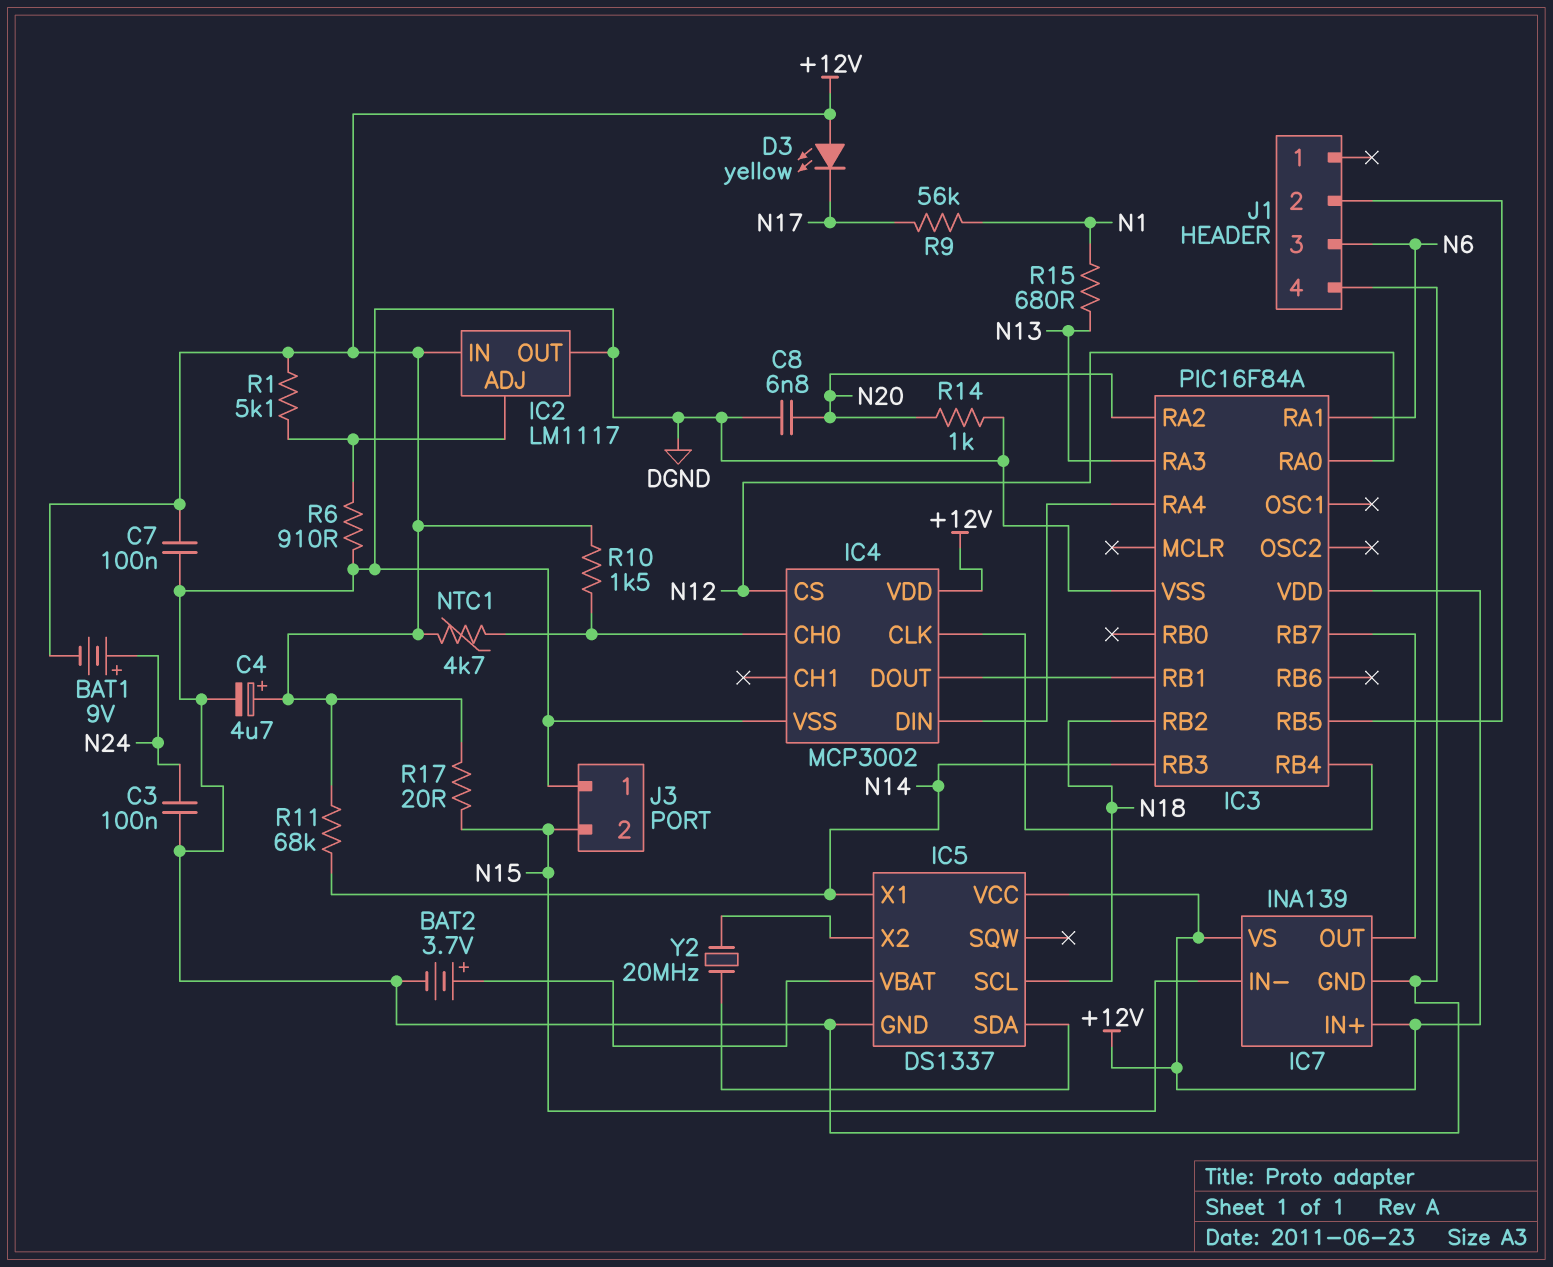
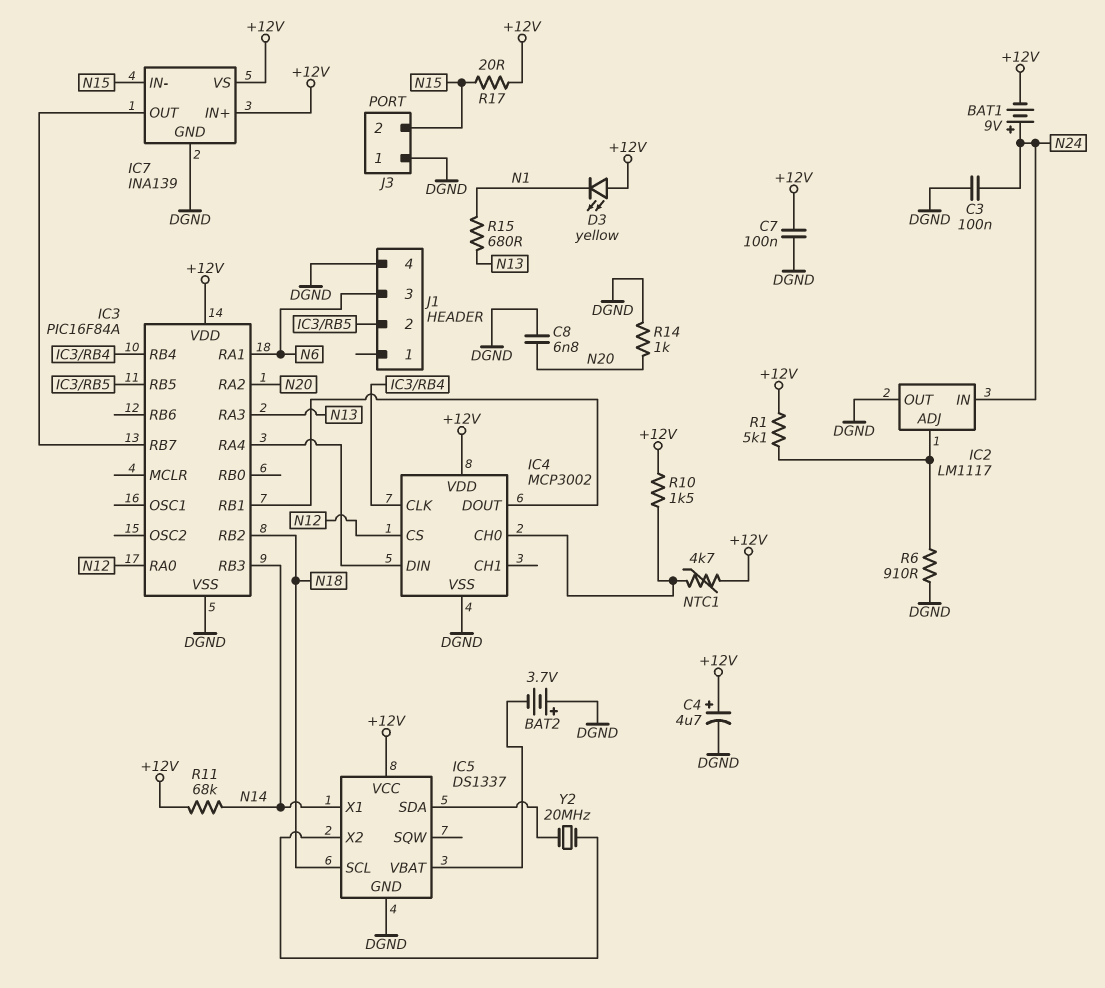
BAT2: 3.7V (plus IC5/VBAT, minus DGND) -> 3.7V (plus DGND, minus IC5/VBAT)
D3: LED yellow (A +12V, K N17) -> LED yellow (A +12V, K N1)
IC2 pin IN: +12V -> N24
R9: 56k (N1, N17) -> none

